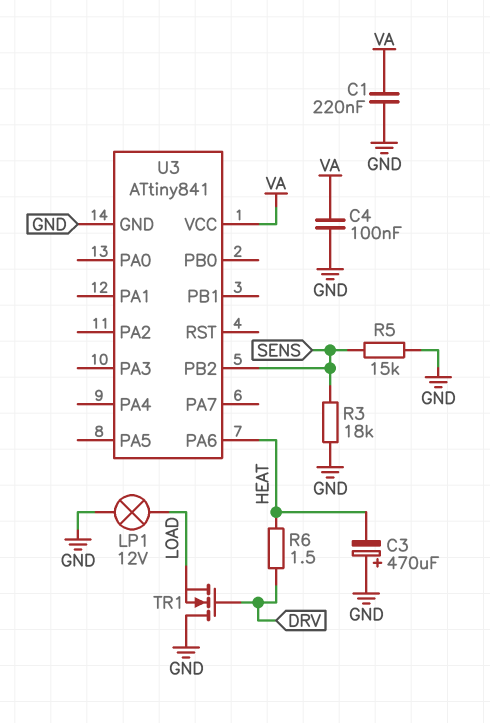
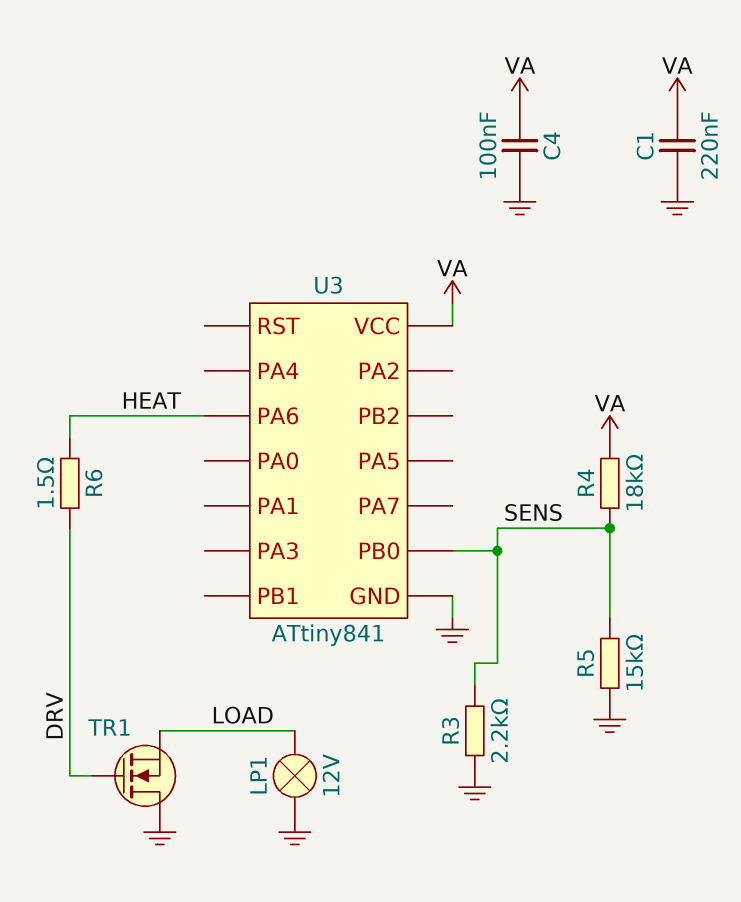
C3: 470uF (plus GND, minus HEAT) -> none
R3: 18k (GND, SENS) -> 2.2k (GND, SENS)
R4: none -> 18k (SENS, VA)
U3 pin PB0: none -> SENS
U3 pin PB2: SENS -> none

